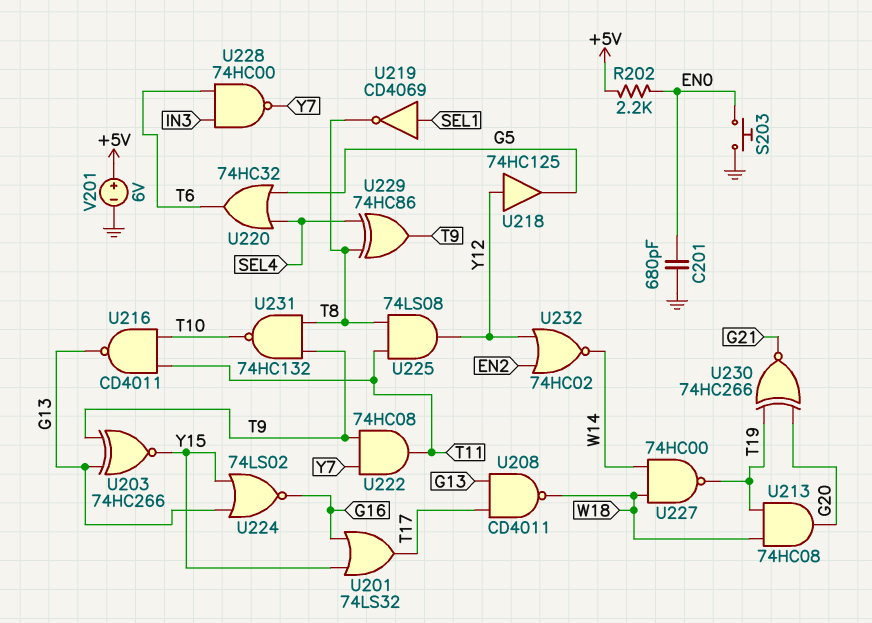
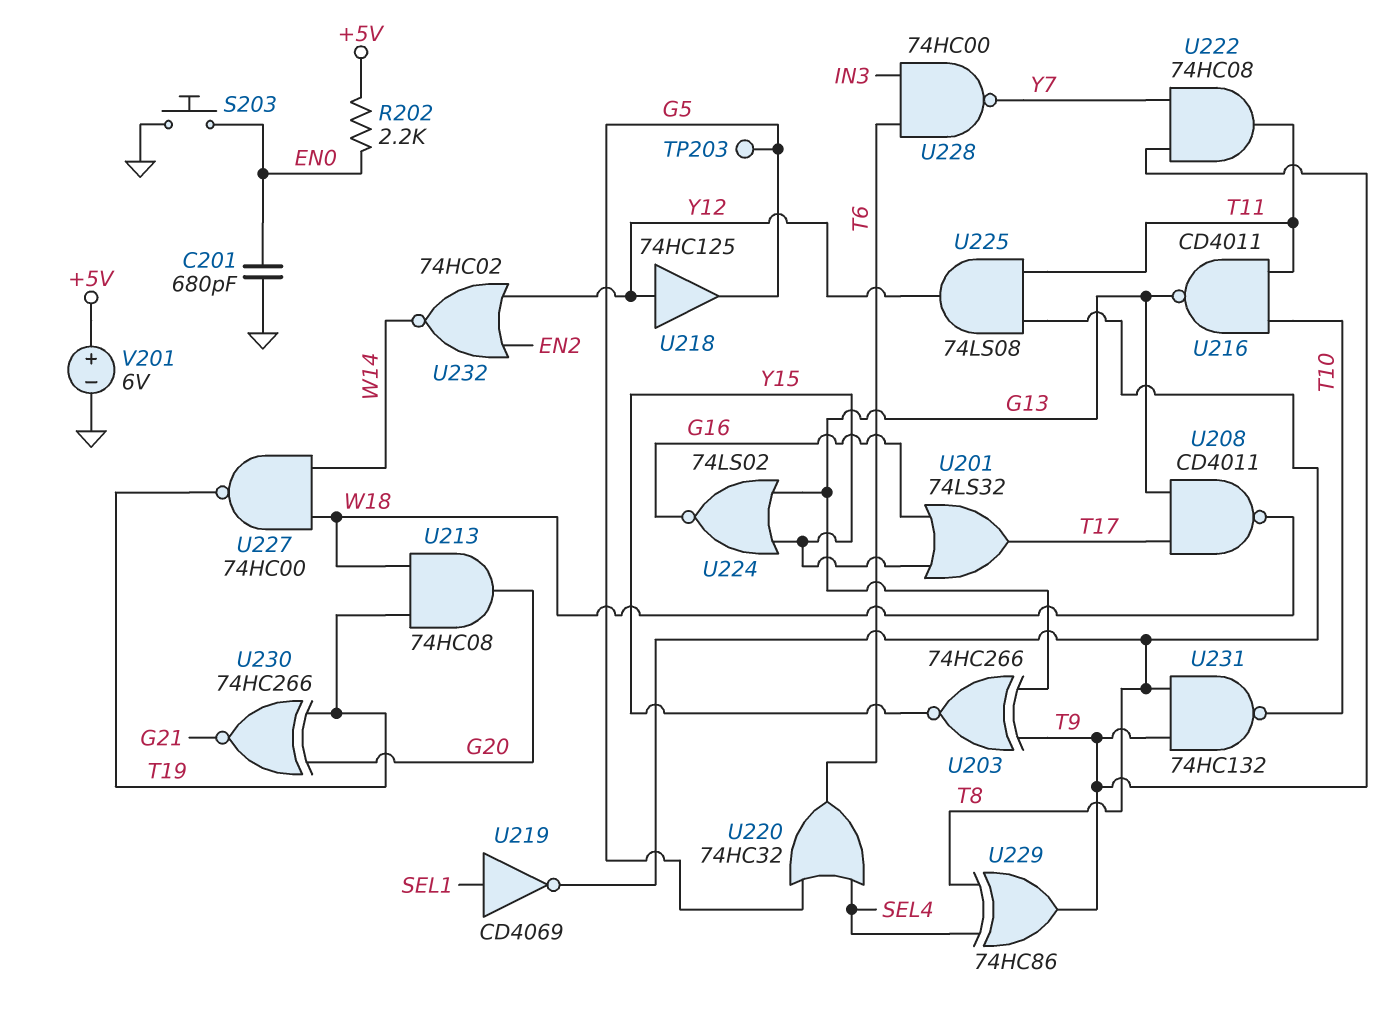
TP203: none -> test point (G5)

